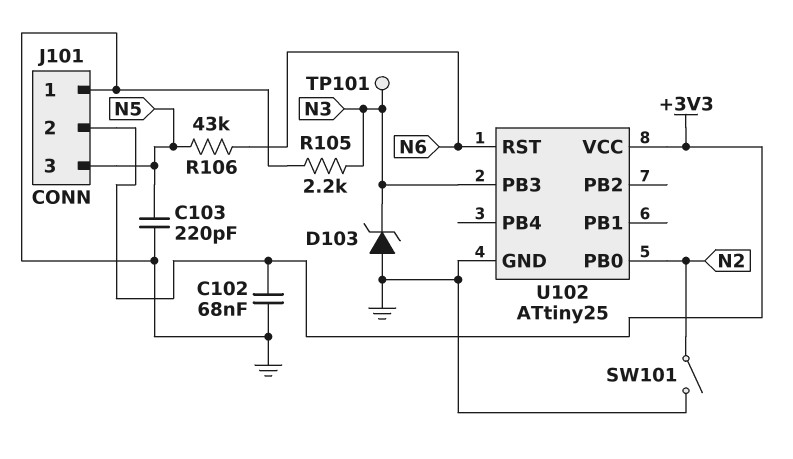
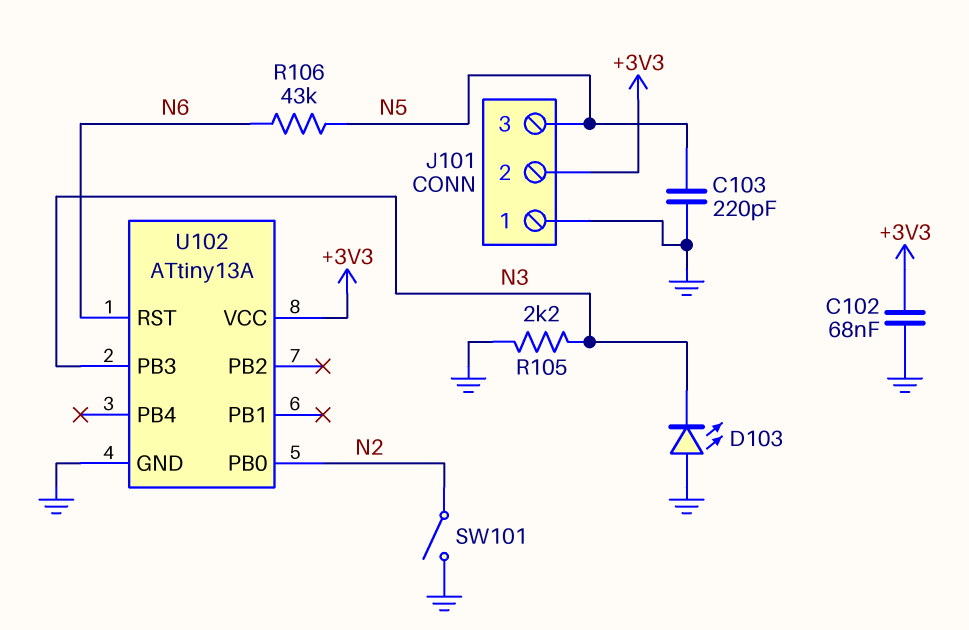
D103: zener (A GND, K N3) -> LED (A GND, K N3)
TP101: test point (N3) -> none
U102: ATtiny25 -> ATtiny13A

